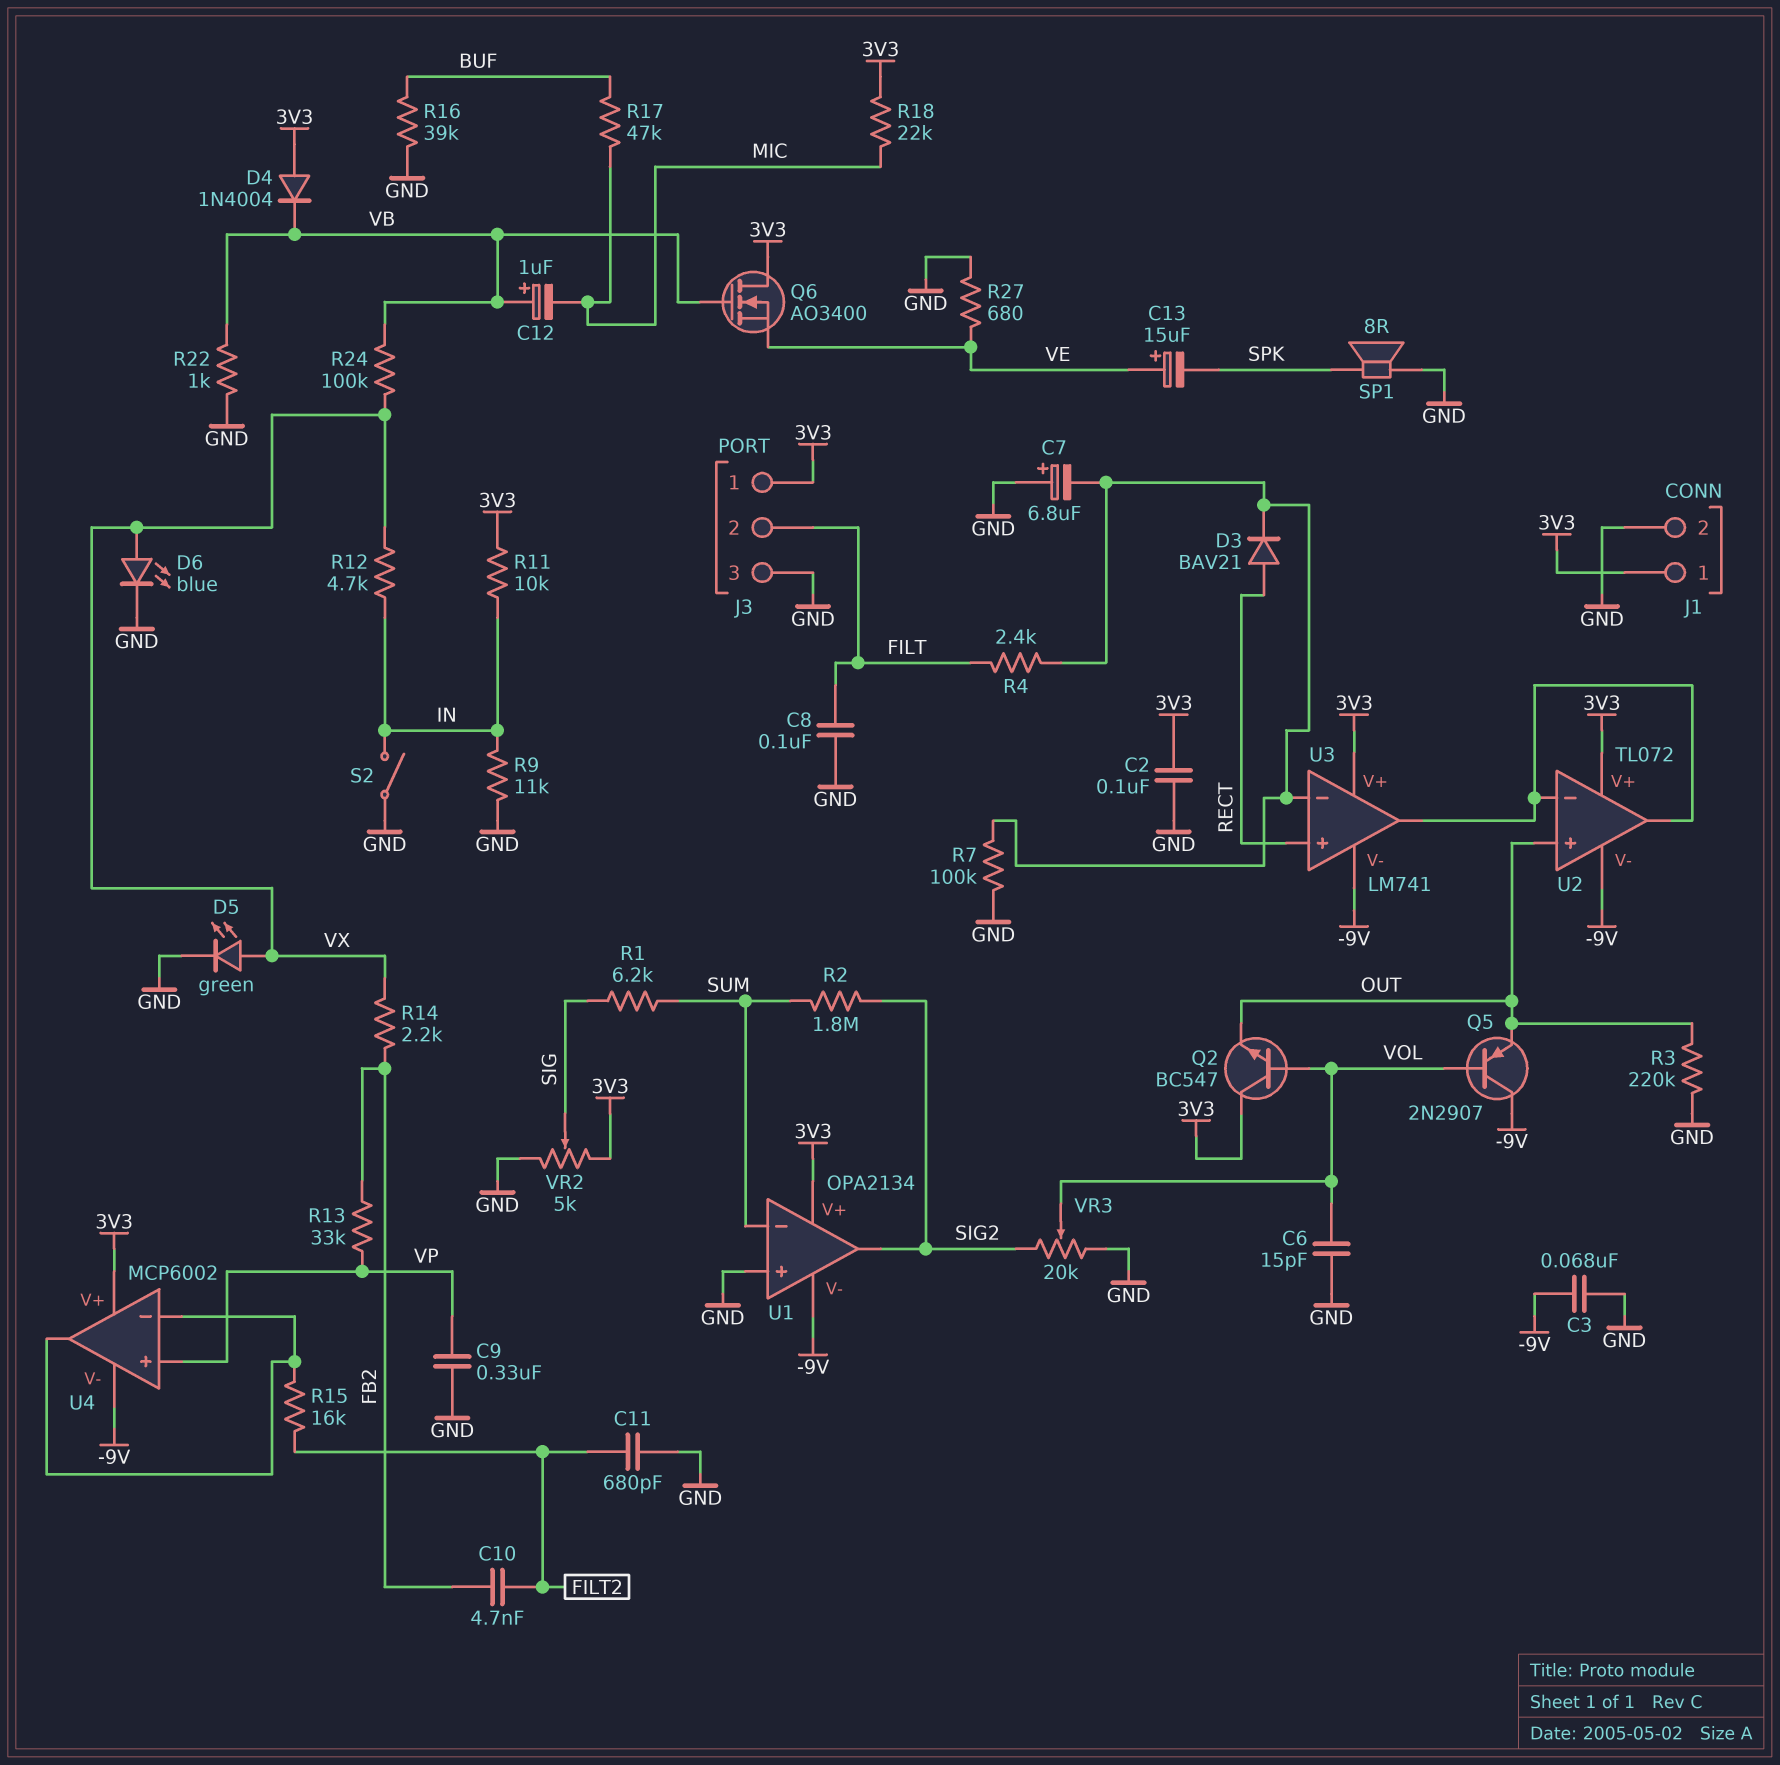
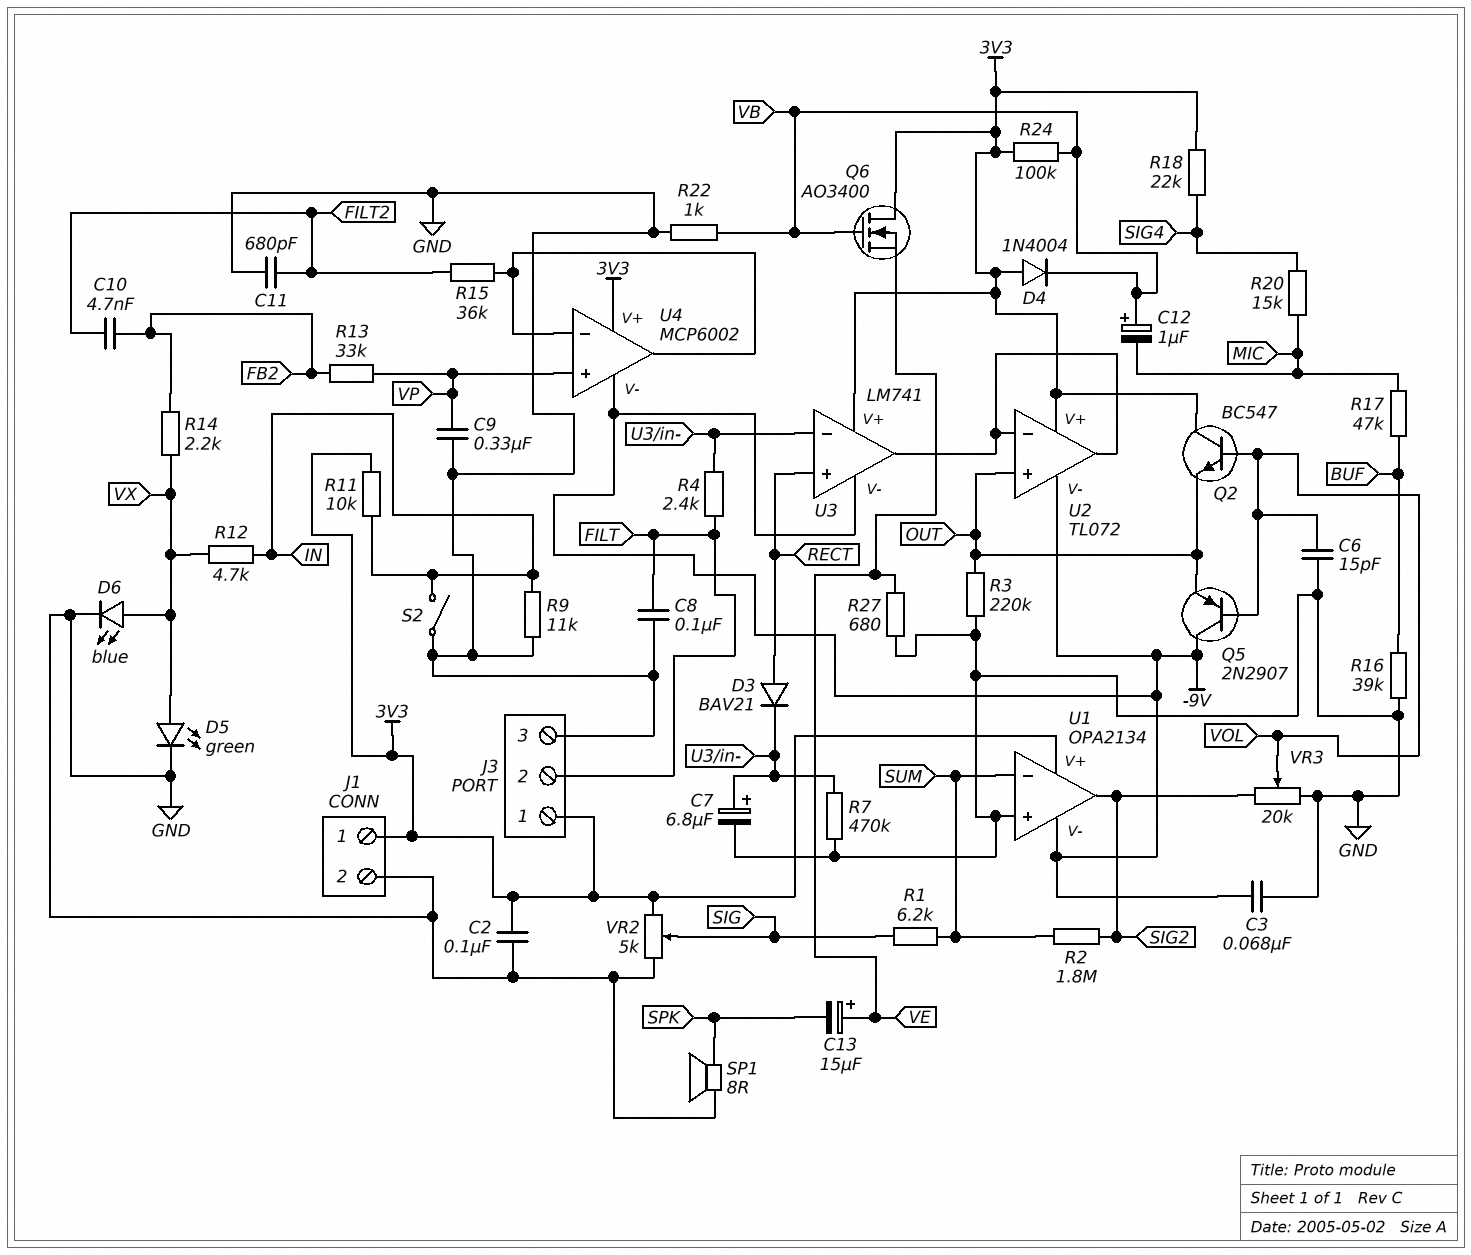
C7: 6.8uF (plus GND, minus U3/in-) -> 6.8uF (plus U3/in-, minus GND)
R7: 100k (GND, U3/in-) -> 470k (GND, U3/in-)
R15: 16k (FILT2, U4/in-) -> 36k (FILT2, U4/in-)
R18: 22k (3V3, MIC) -> 22k (3V3, SIG4)
R20: none -> 15k (MIC, SIG4)
R24: 100k (VB, VX) -> 100k (3V3, VB)

